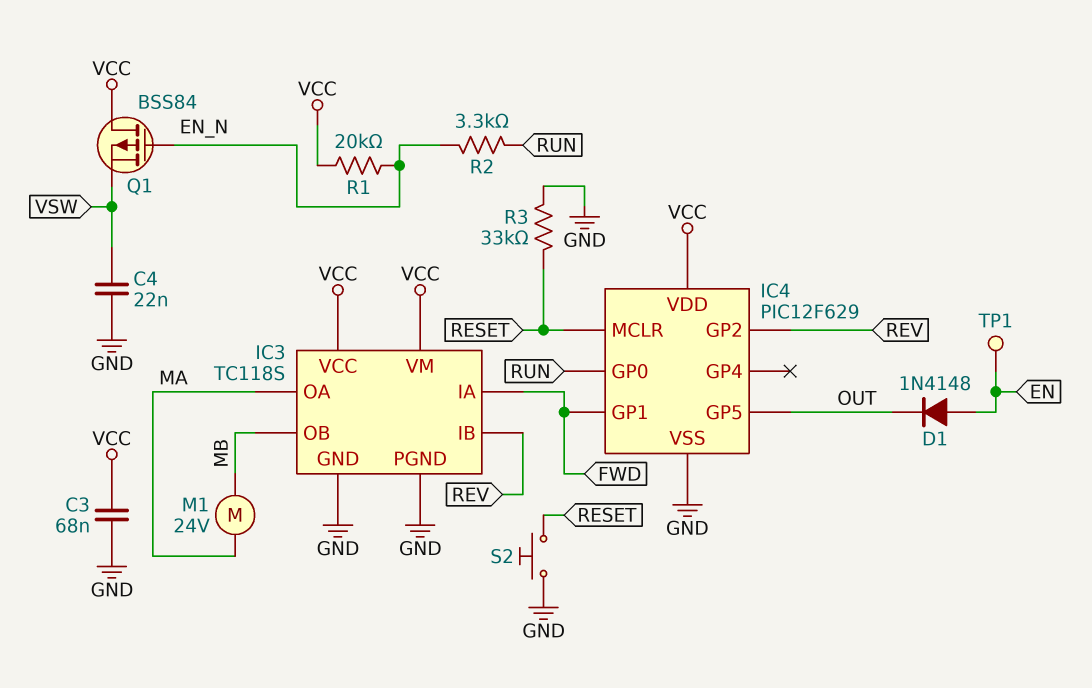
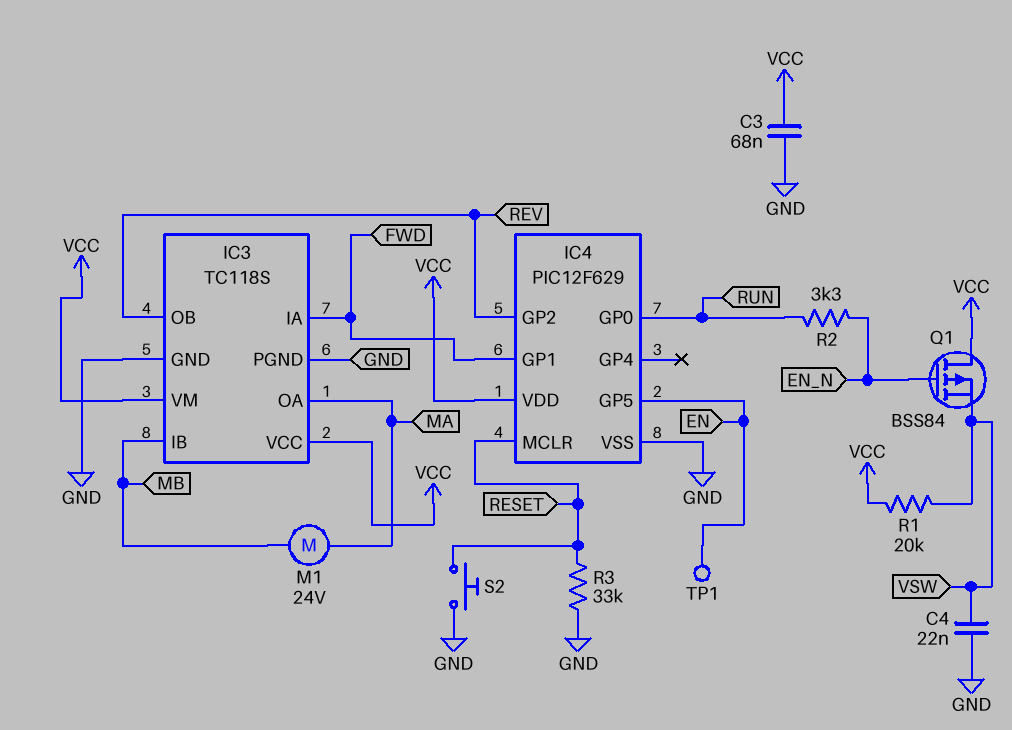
D1: diode 1N4148 (A EN, K OUT) -> none
IC3 pin IB: REV -> MB
IC3 pin OB: MB -> REV
IC4 pin GP5: OUT -> EN
R1: 20k (EN_N, VCC) -> 20k (VCC, VSW)

